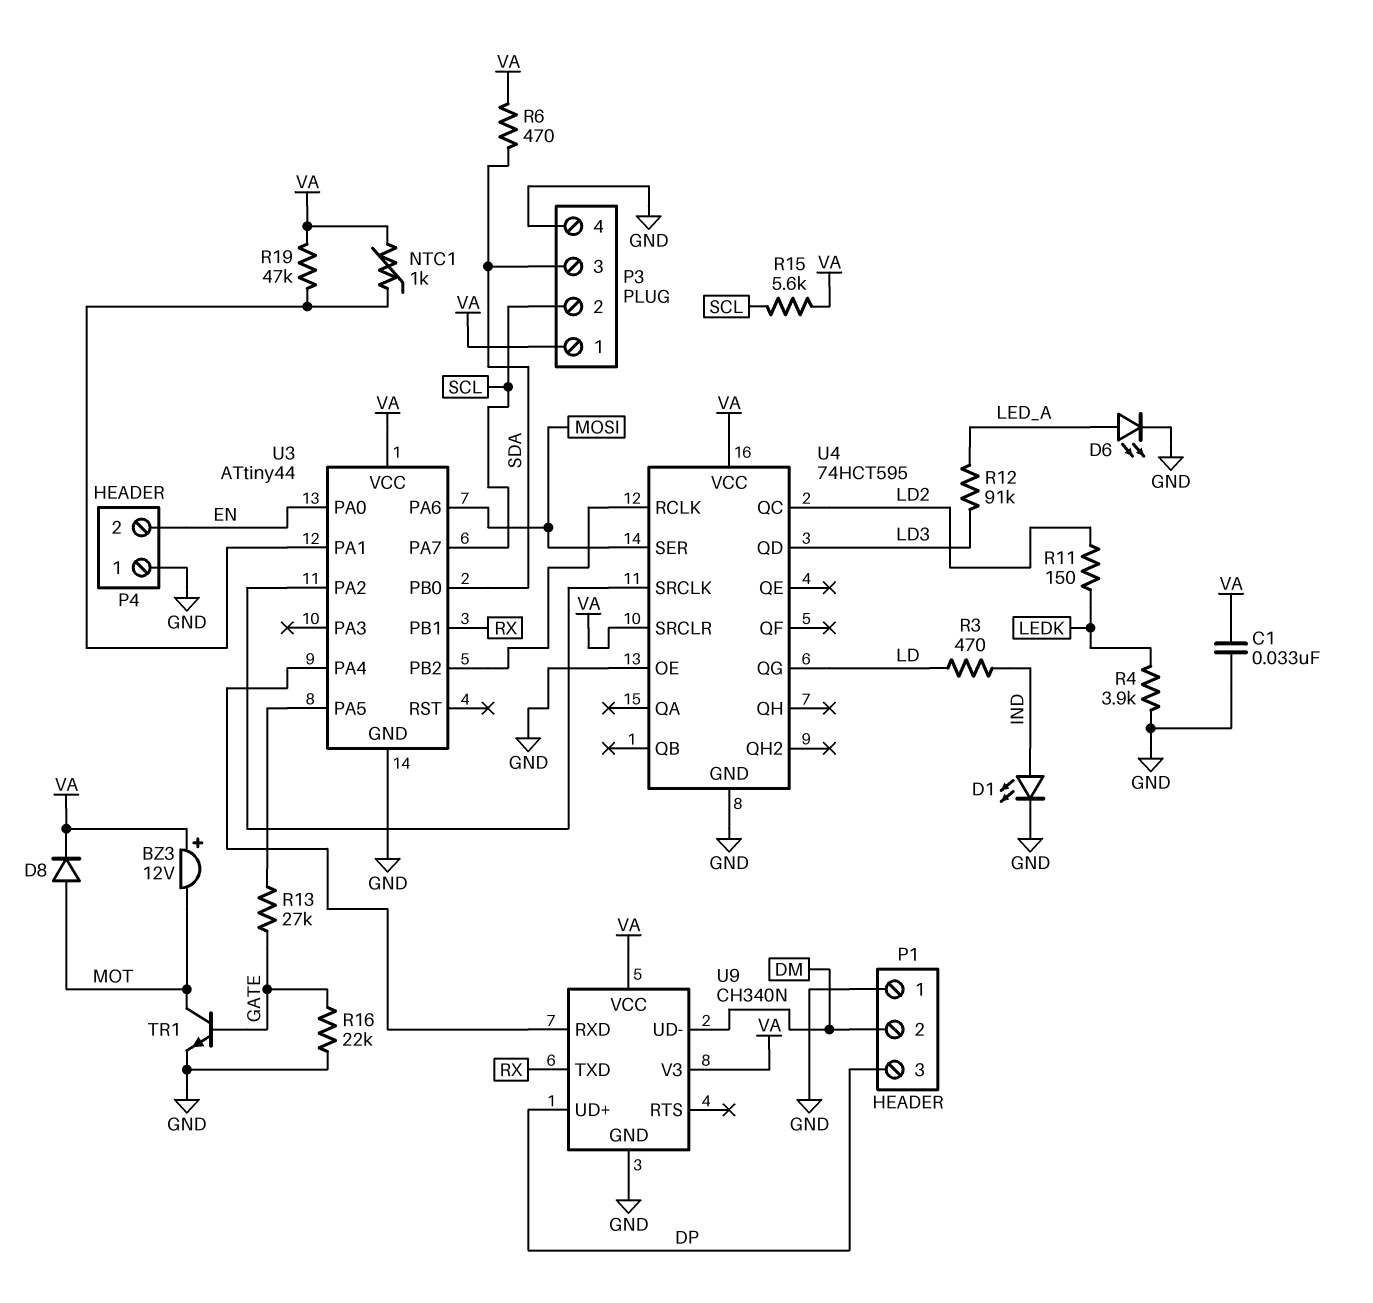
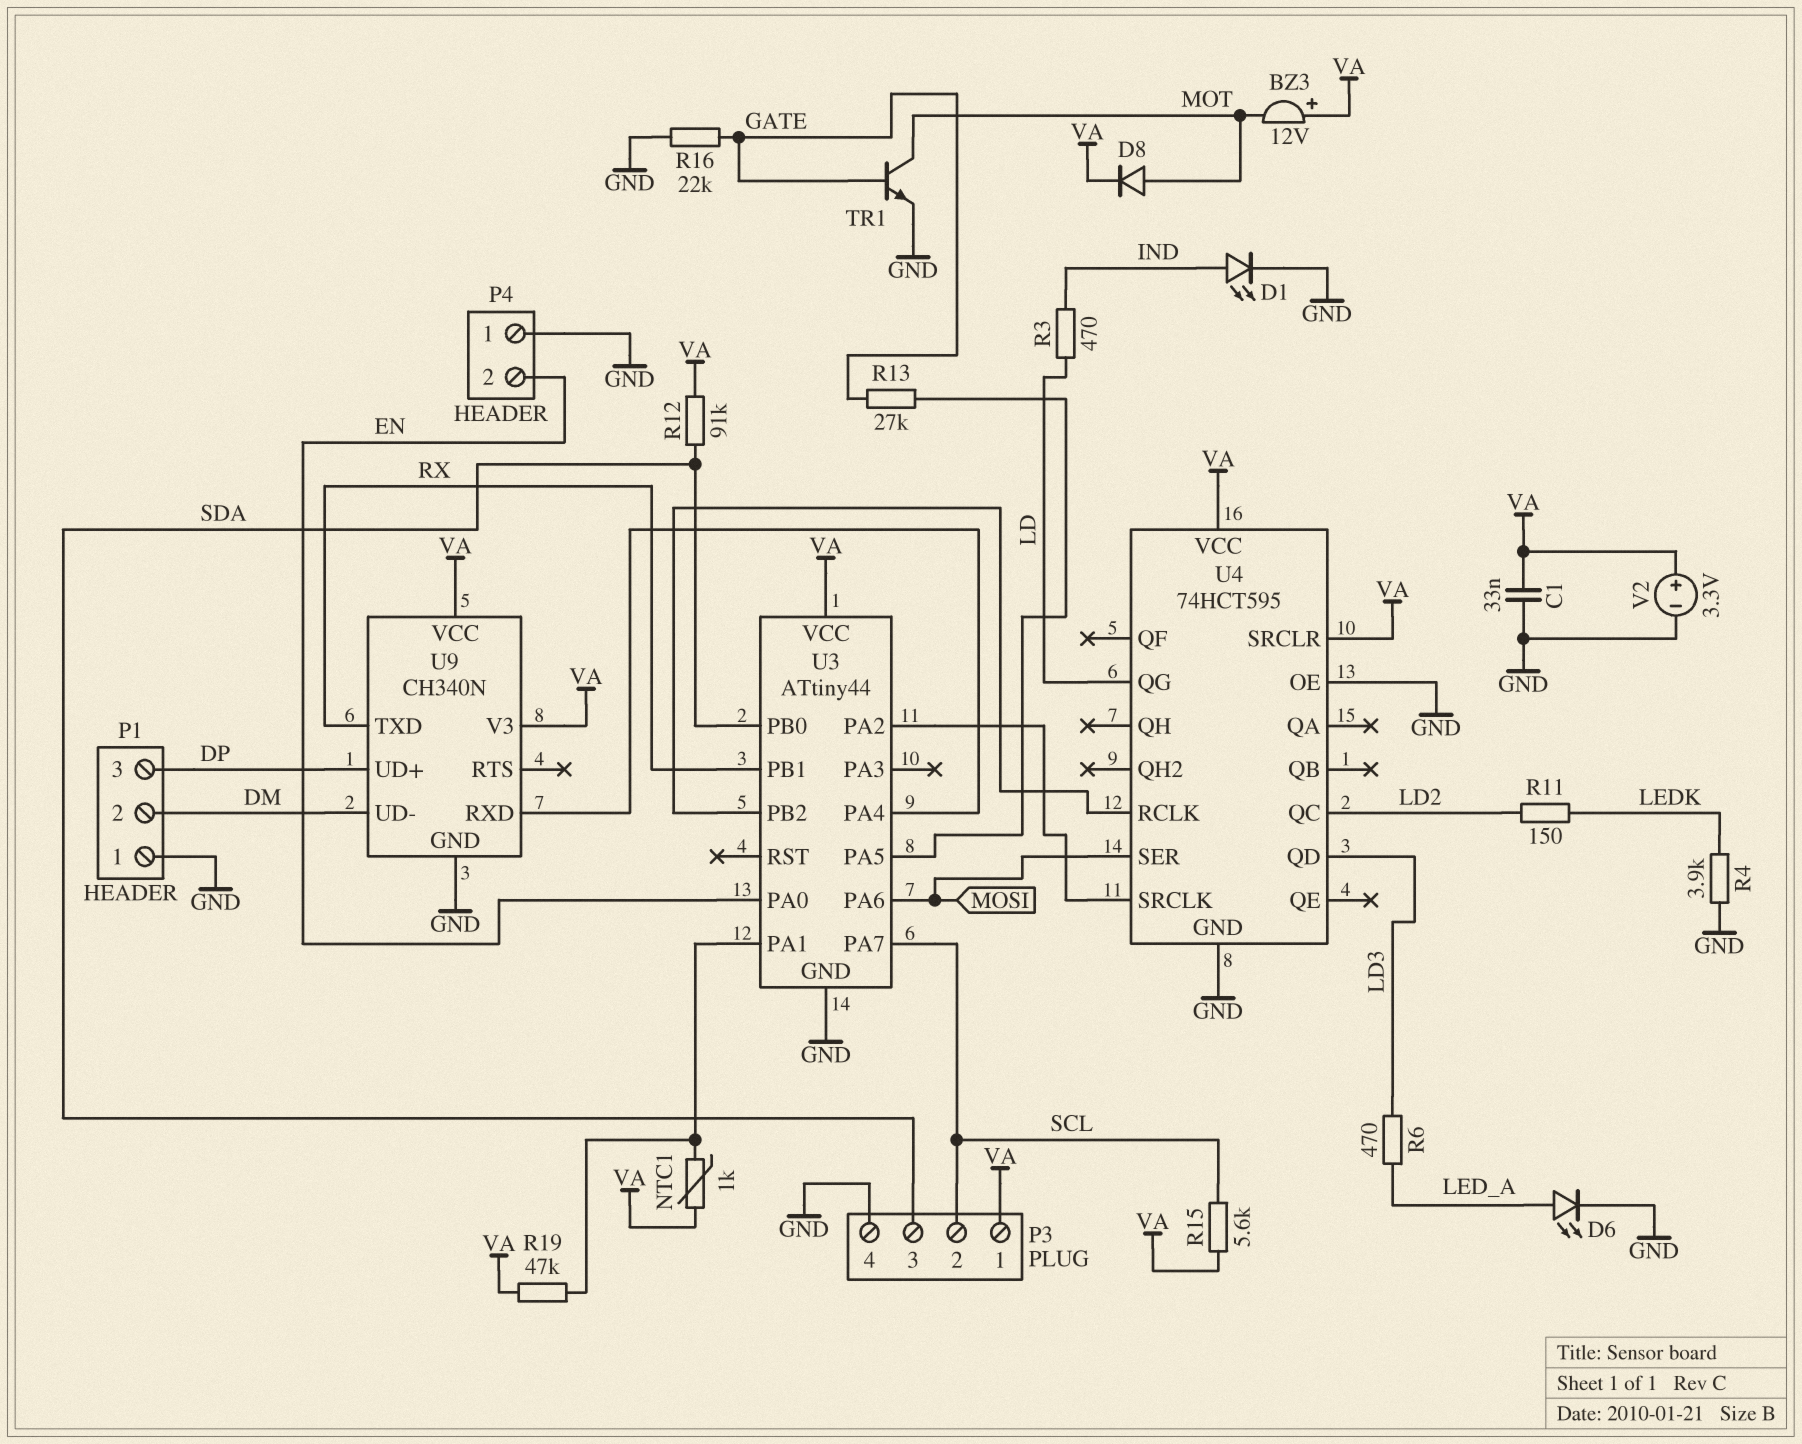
R6: 470 (SDA, VA) -> 470 (LD3, LED_A)
R12: 91k (LD3, LED_A) -> 91k (SDA, VA)
V2: none -> 3.3V (plus VA, minus GND)

